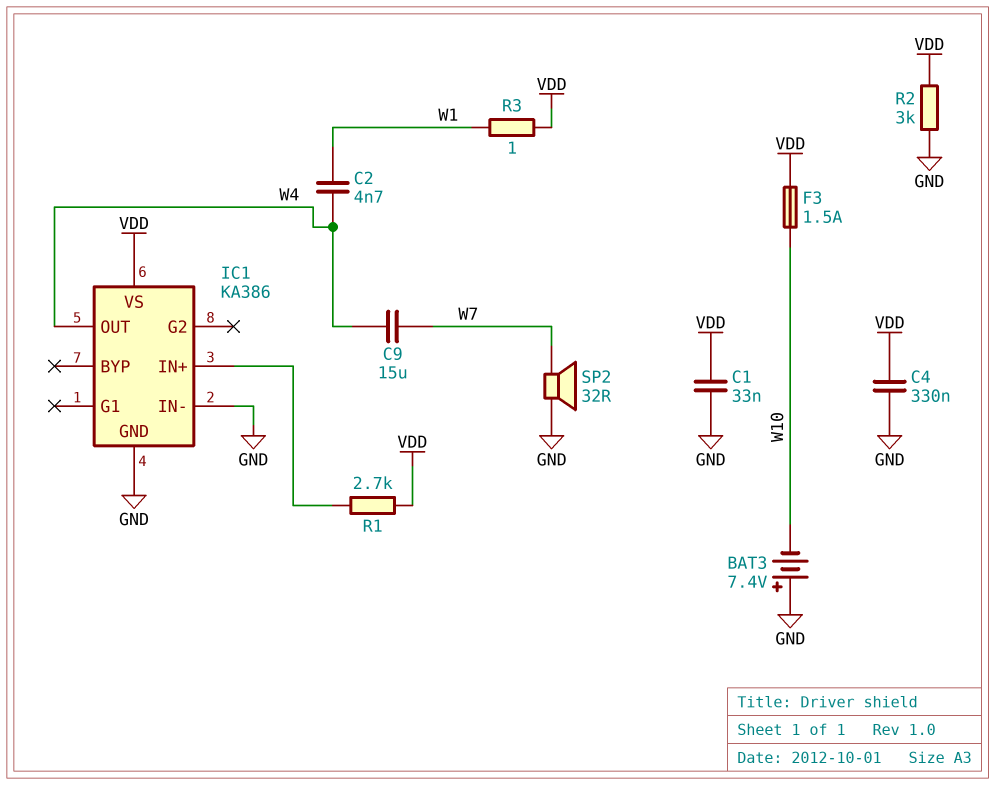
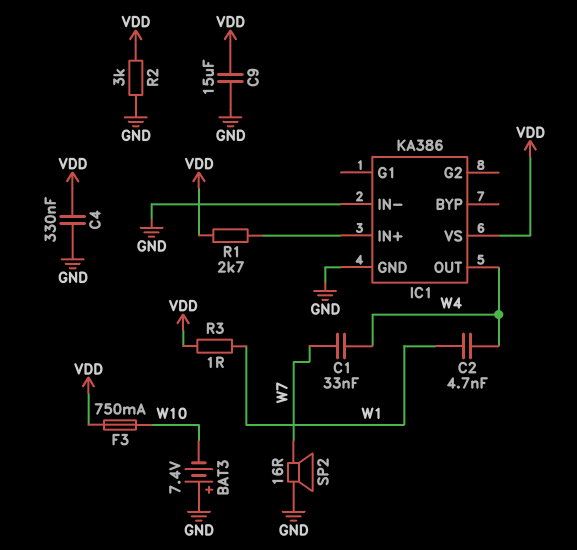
C1: 33nF (GND, VDD) -> 33nF (W4, W7)
C9: 15uF (W4, W7) -> 15uF (GND, VDD)
F3: 1.5A (VDD, W10) -> 750mA (VDD, W10)
SP2: speaker 32R (GND, W7) -> speaker 16R (GND, W7)

